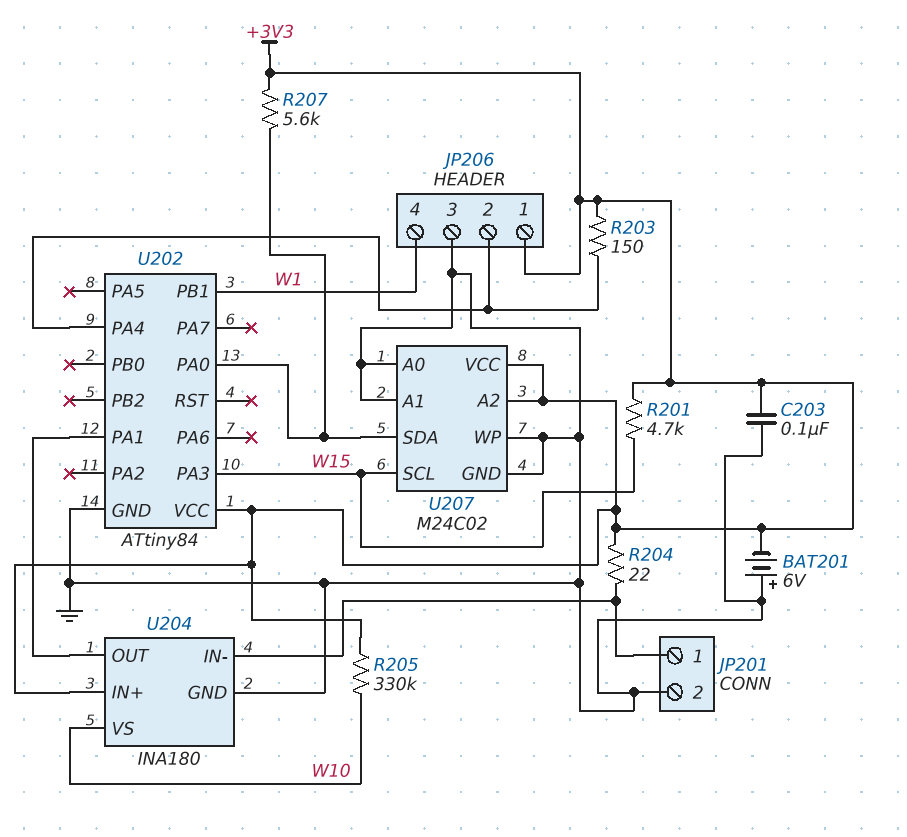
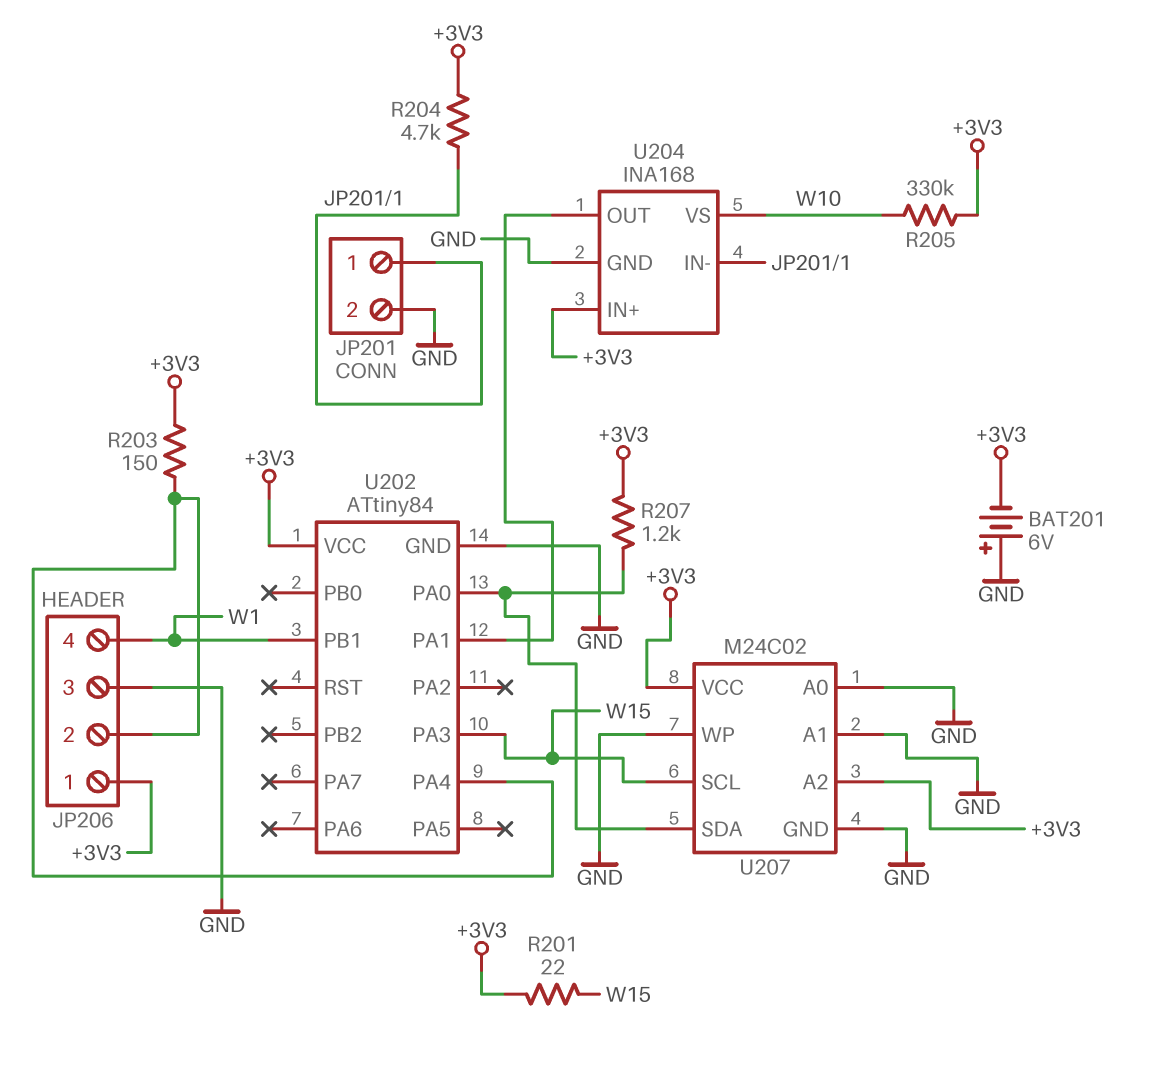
C203: 100nF (+3V3, GND) -> none
R201: 4.7k (+3V3, W15) -> 22 (+3V3, W15)
R204: 22 (+3V3, JP201/1) -> 4.7k (+3V3, JP201/1)
R207: 5.6k (+3V3, U202/PA0) -> 1.2k (+3V3, U202/PA0)
U204: INA180 -> INA168

